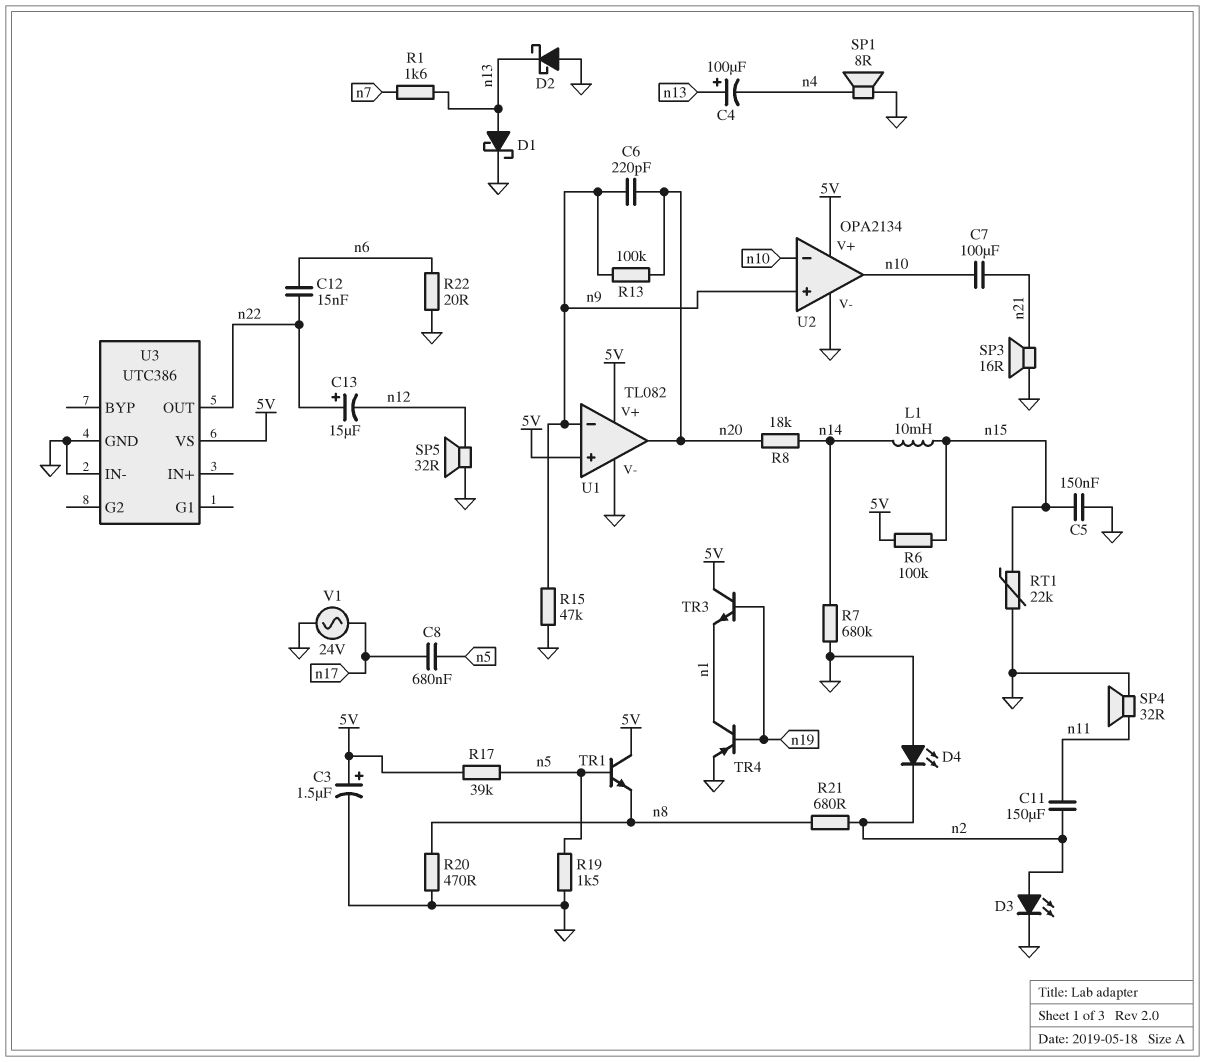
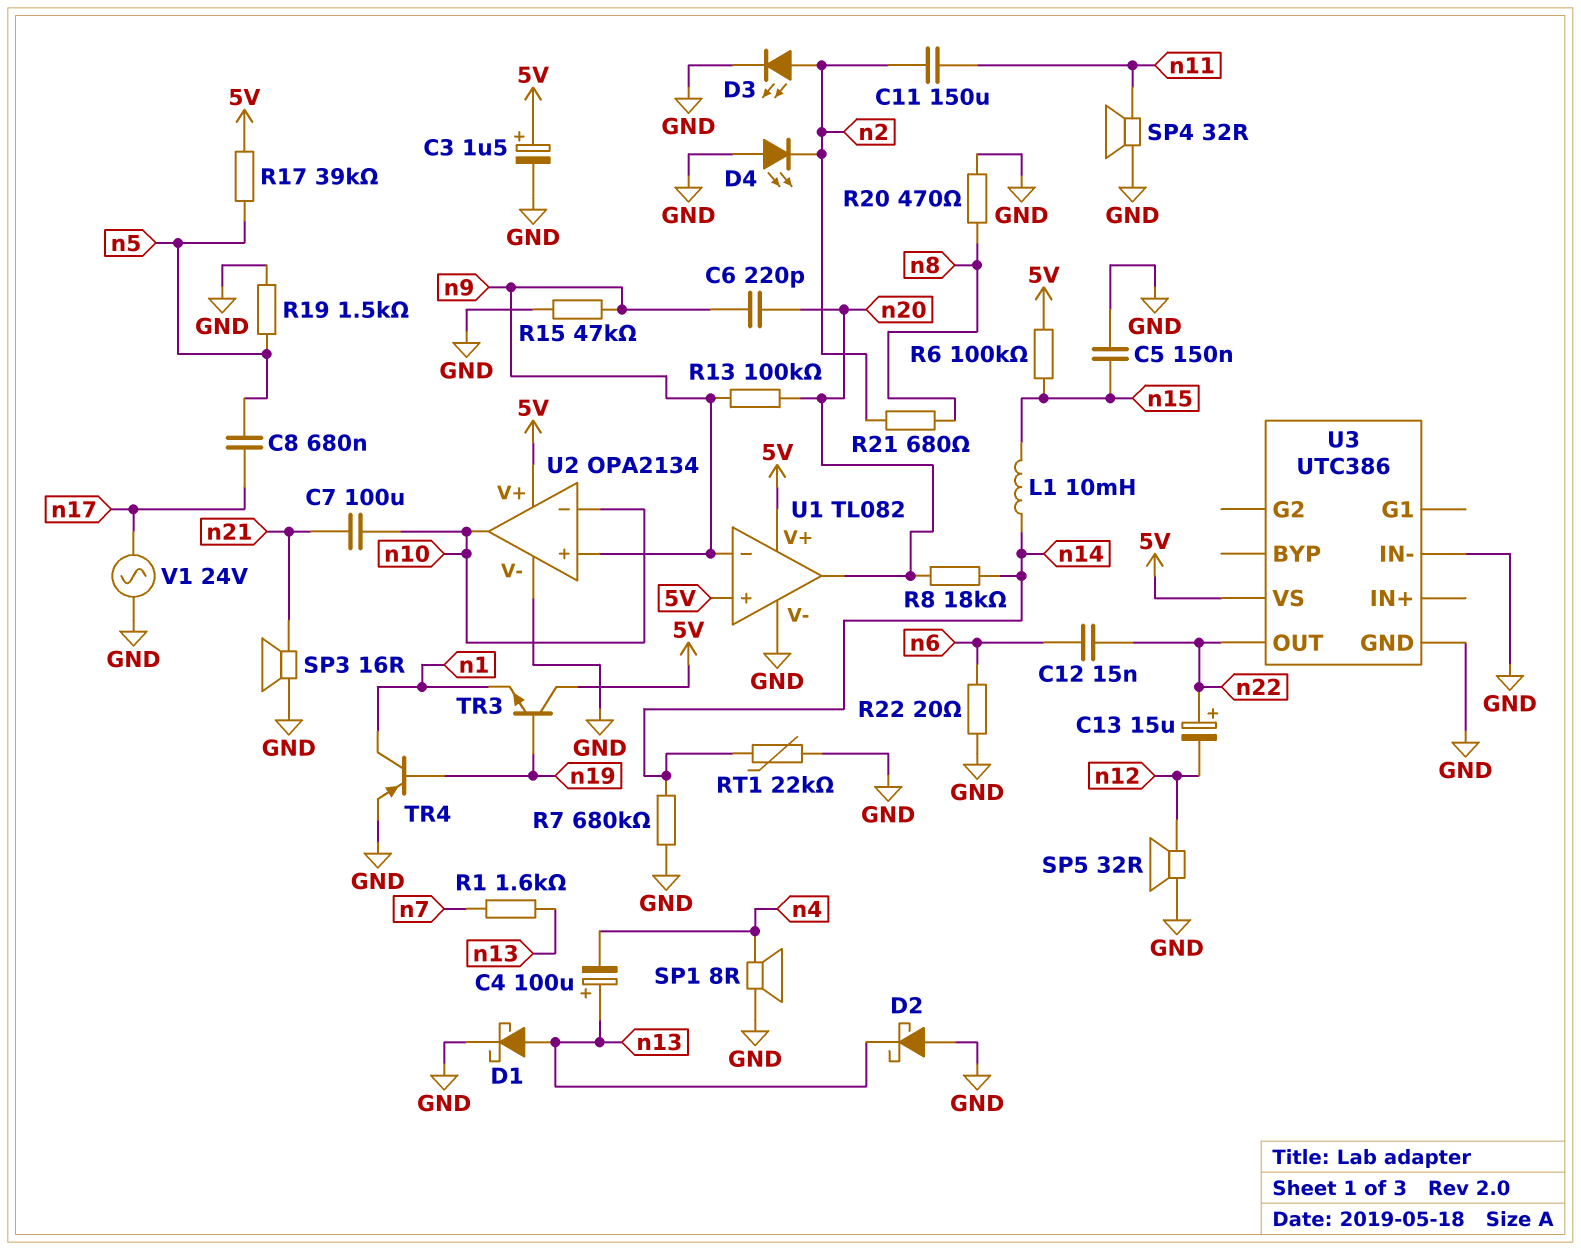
RT1: 22k (GND, n15) -> 22k (GND, n14)
TR1: NPN (B n5, C 5V, E n8) -> none

